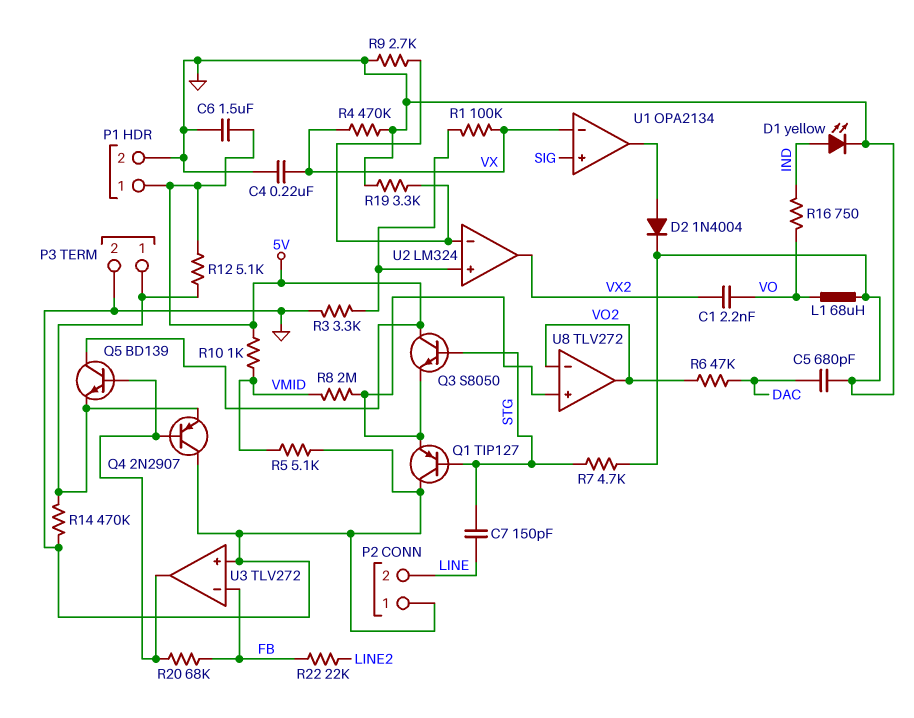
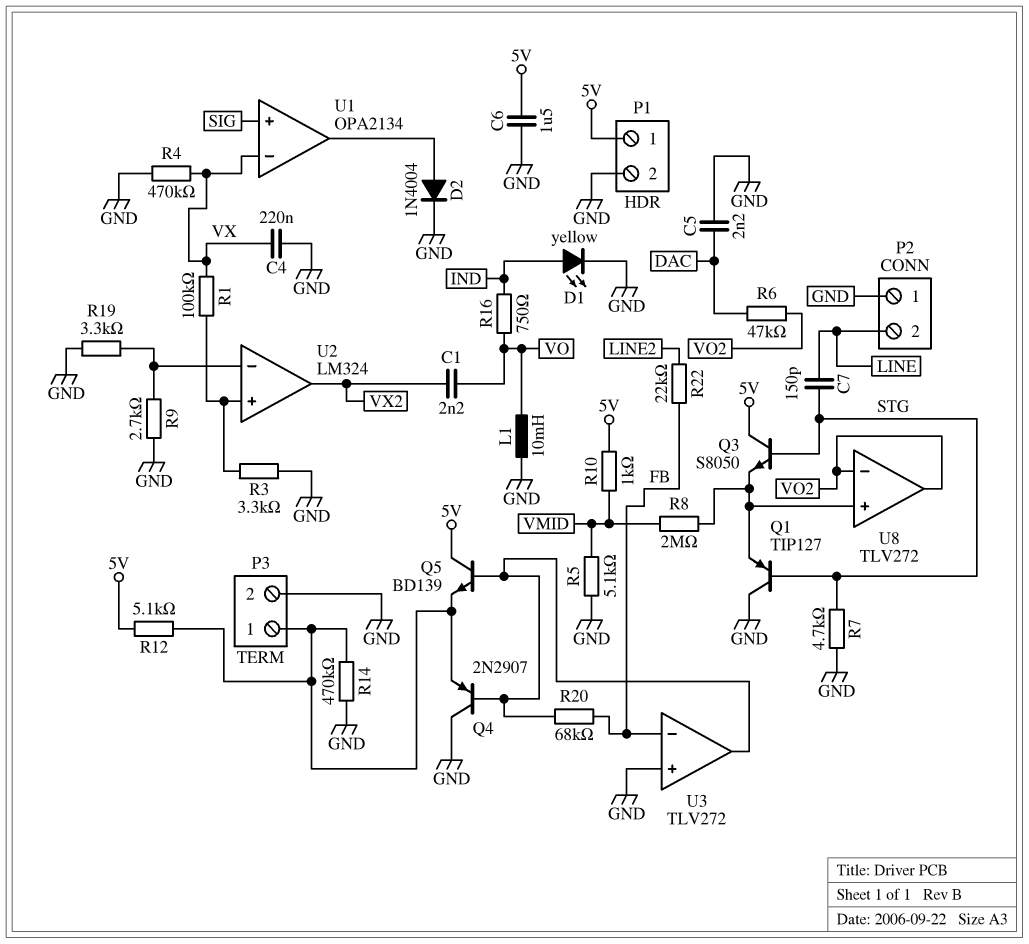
C5: 680pF (DAC, GND) -> 2.2nF (DAC, GND)
L1: 68uH (GND, VO) -> 10mH (GND, VO)

